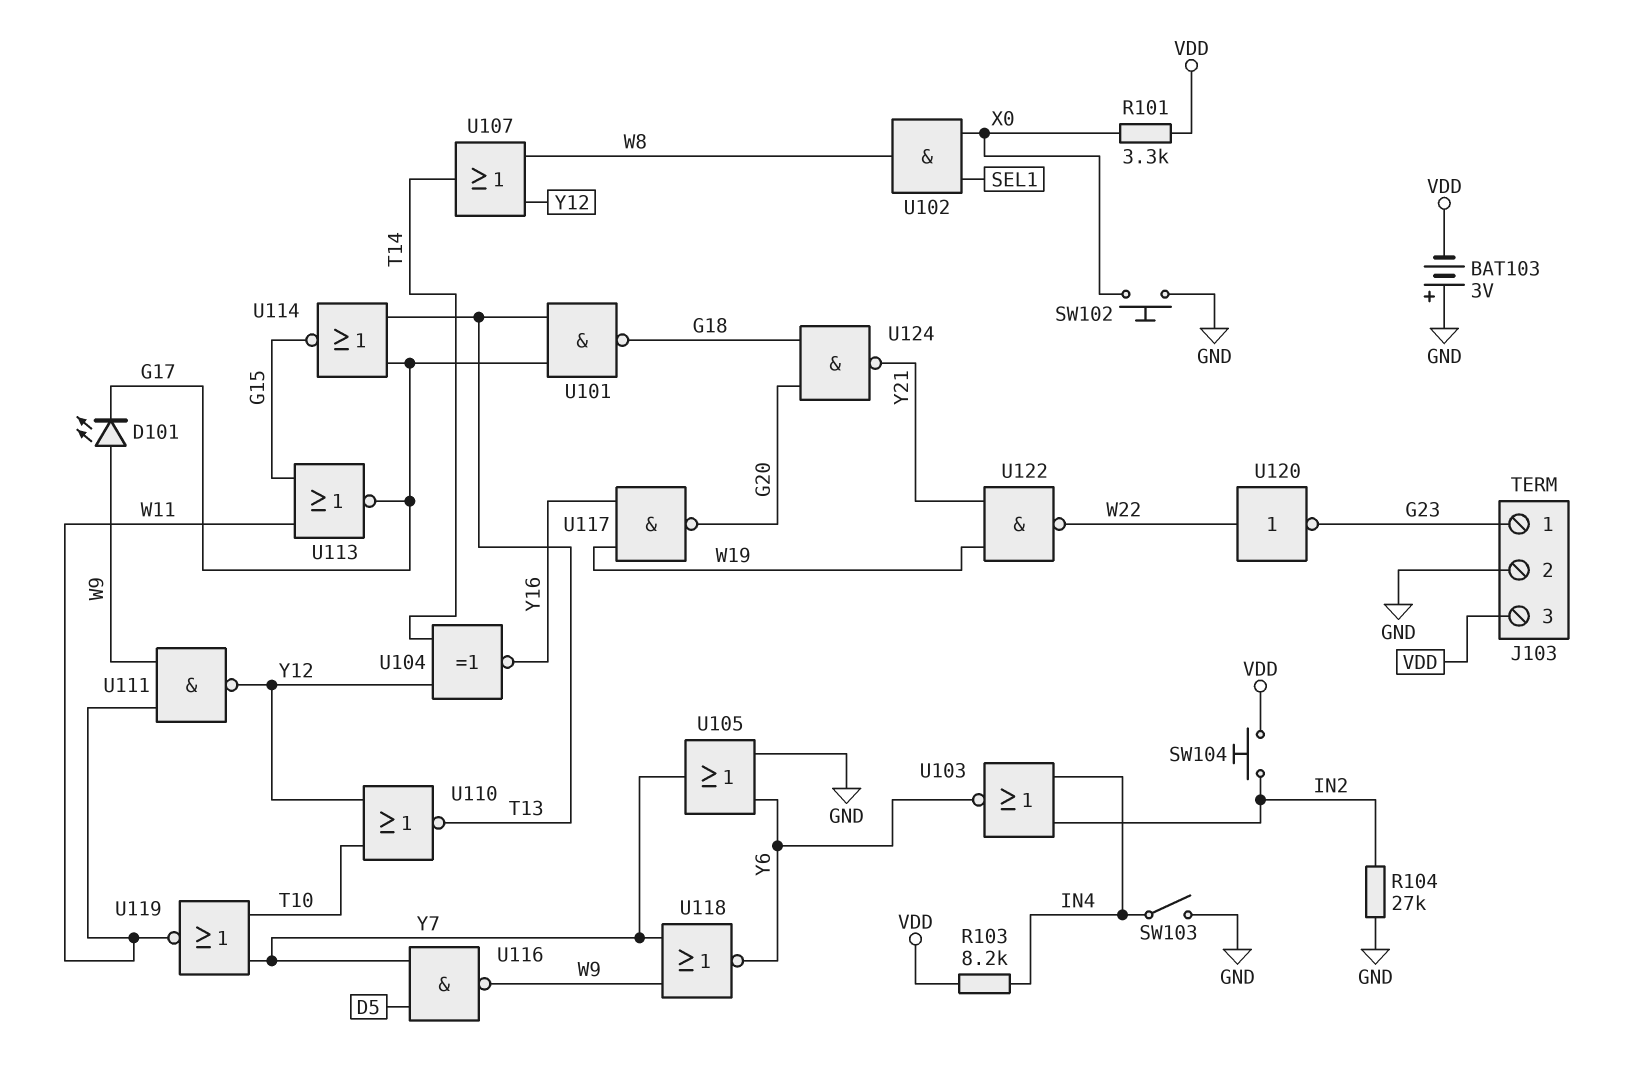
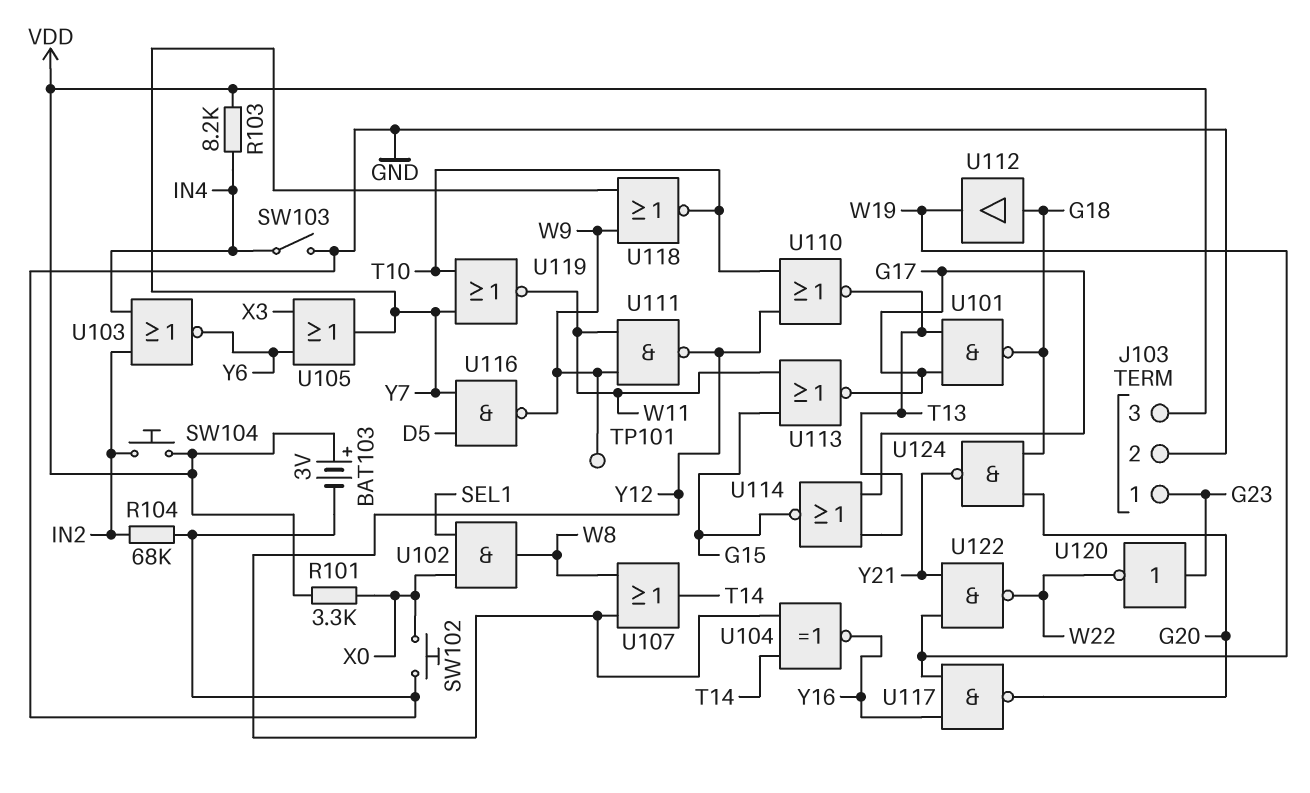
BAT103: 3V (plus GND, minus VDD) -> 3V (plus VDD, minus GND)
D101: LED (A W9, K G17) -> none
R104: 27k (GND, IN2) -> 68k (GND, IN2)
TP101: none -> test point (W9)
U105: OR (in GND, in Y6, out Y7) -> OR (in X3, in Y6, out Y7)
U112: none -> buffer (in G18, out W19)
U118: NOR (in W9, in Y7, out Y6) -> NOR (in W9, in Y7, out T10)
U120: NOT (in W22, out G23) -> NOT (in G23, out W22)

